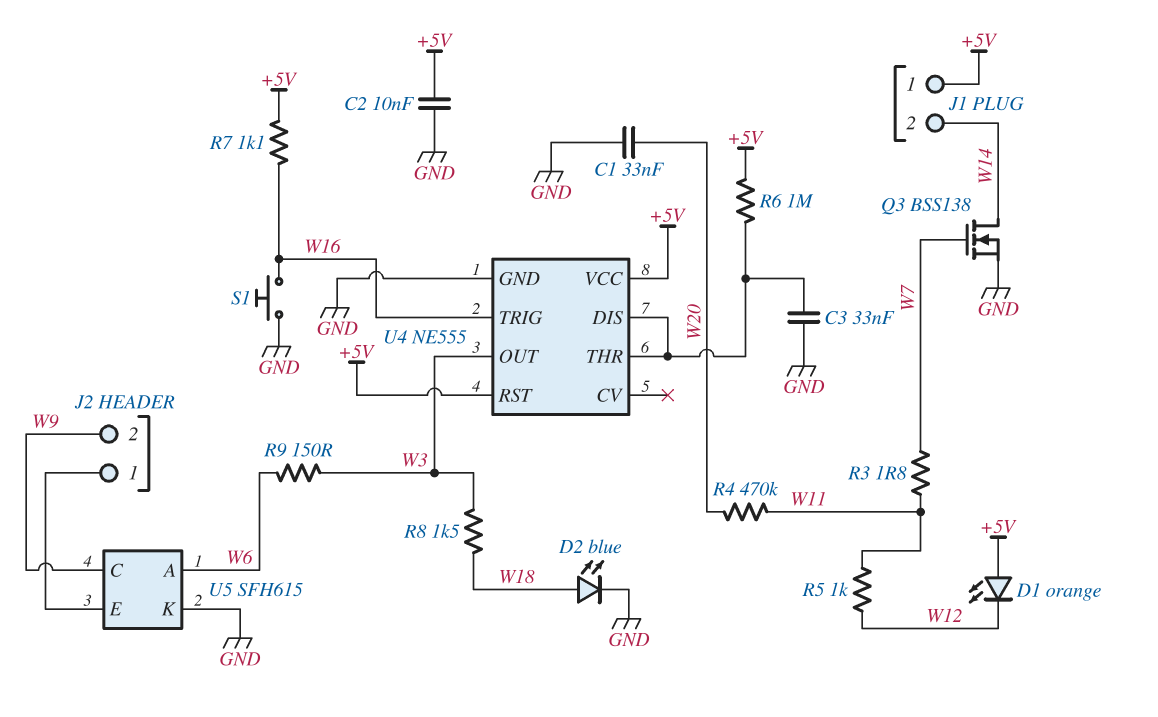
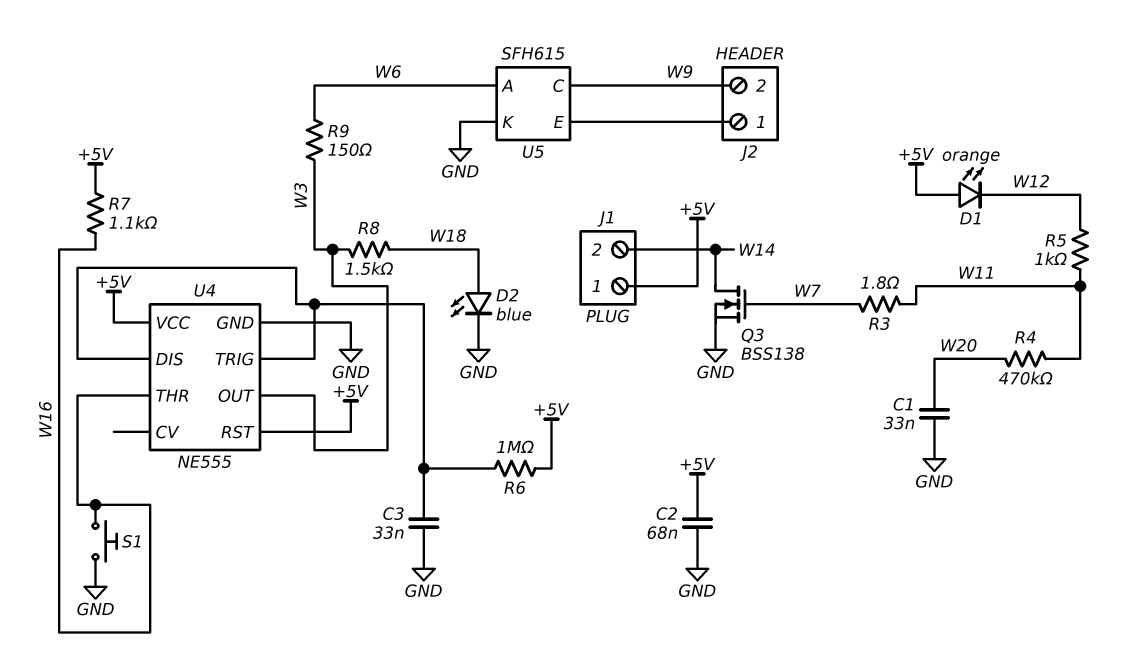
C2: 10nF (+5V, GND) -> 68nF (+5V, GND)
U4 pin THR: U4/DIS -> W16
U4 pin TRIG: W16 -> U4/DIS

